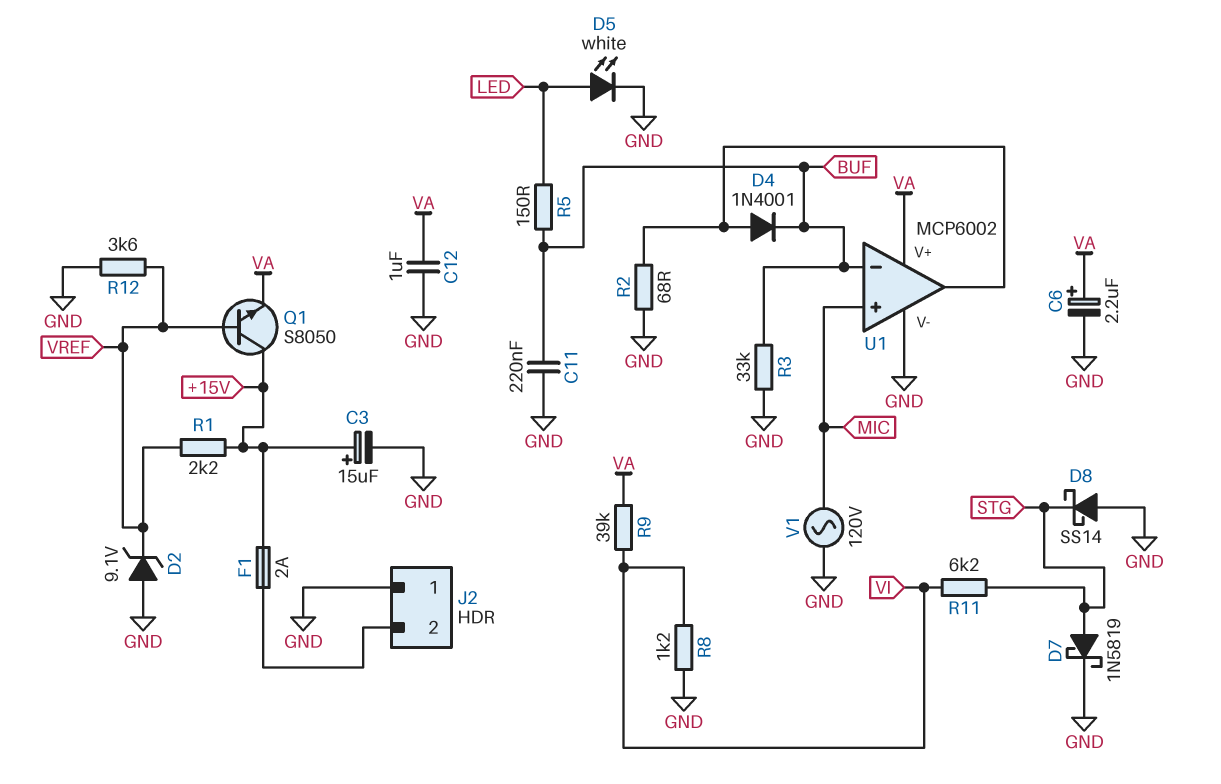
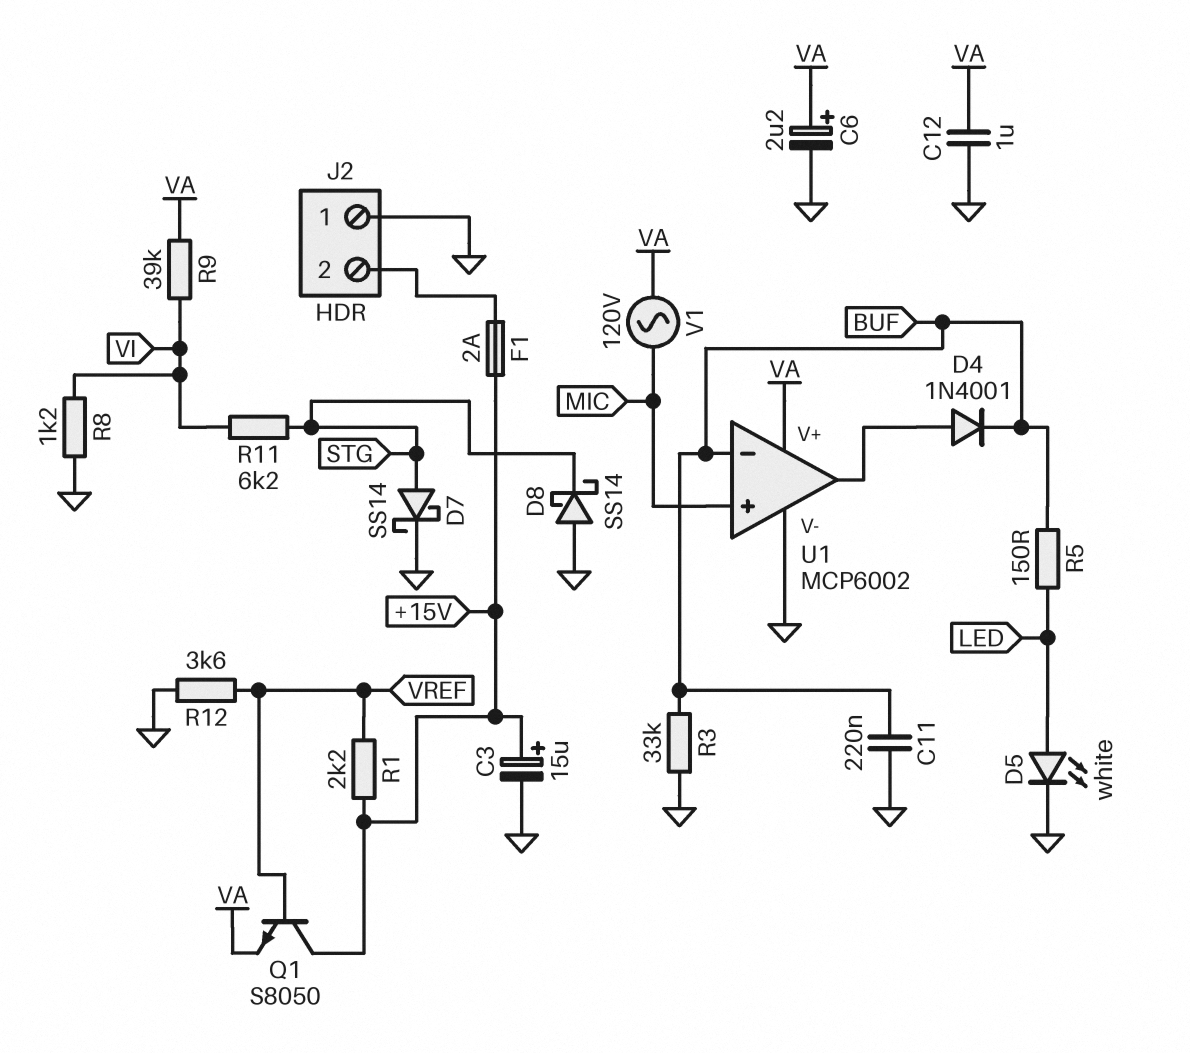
D2: zener 9.1V (A GND, K VREF) -> none
D7: schottky 1N5819 (A STG, K GND) -> schottky SS14 (A STG, K GND)
R2: 68 (GND, U1/out) -> none
V1: AC 120V (GND, MIC) -> AC 120V (MIC, VA)

